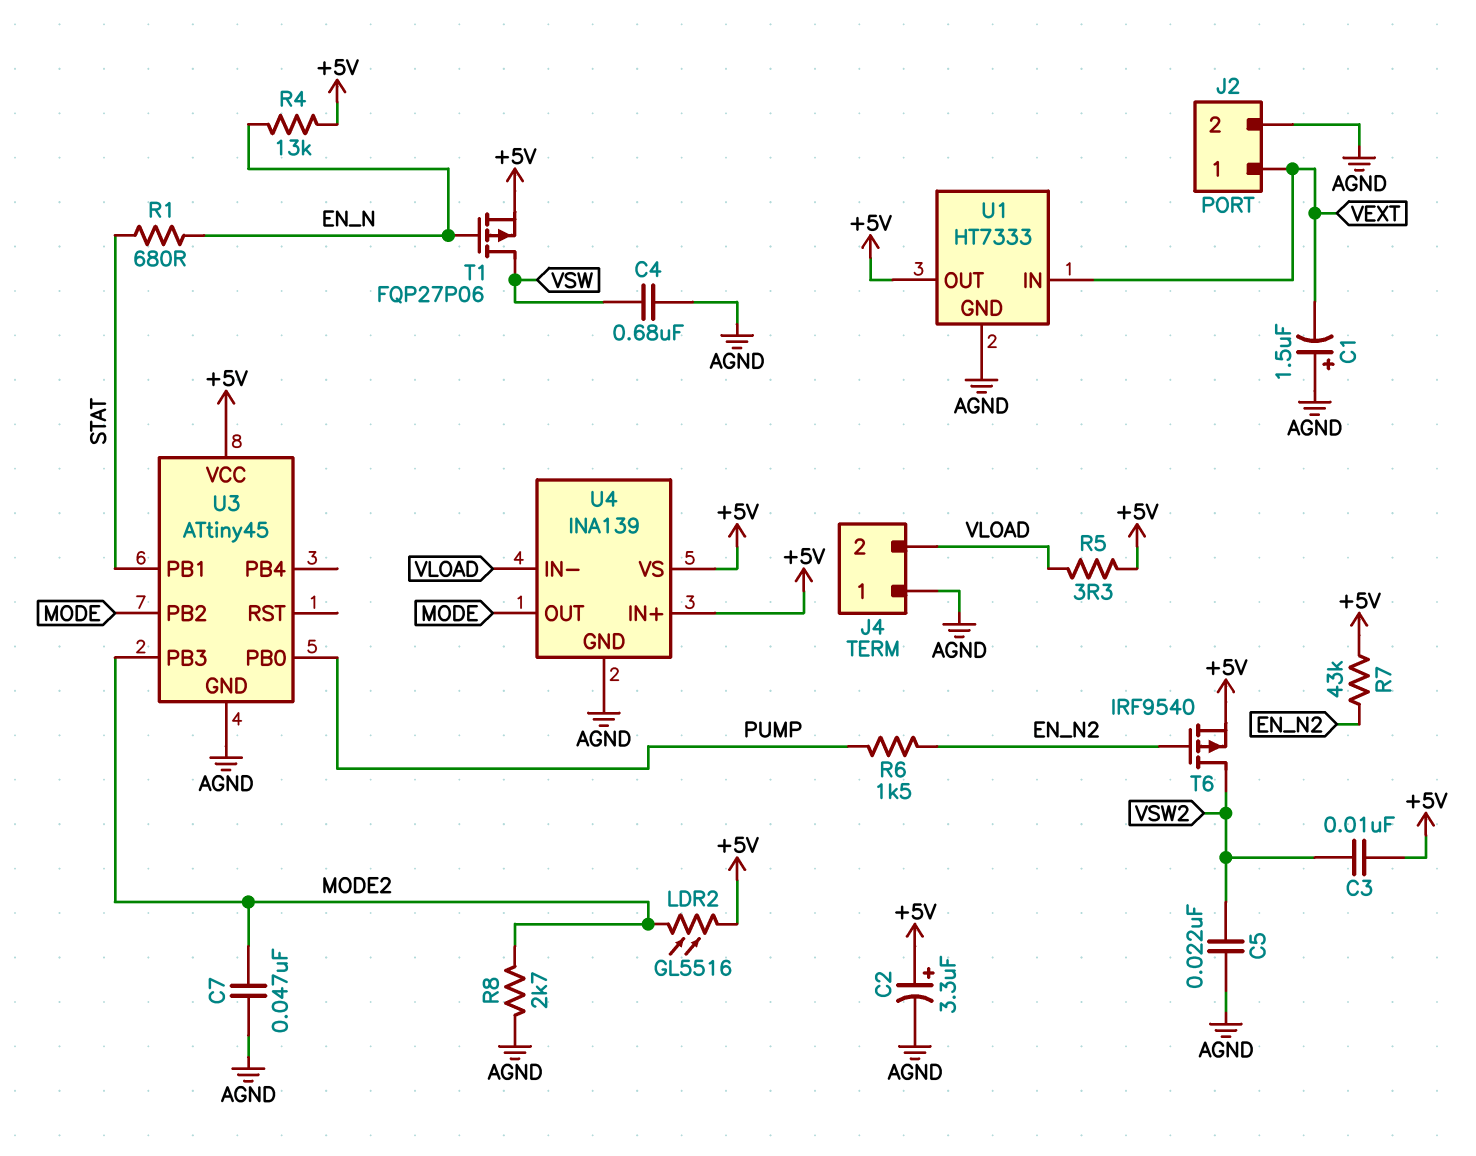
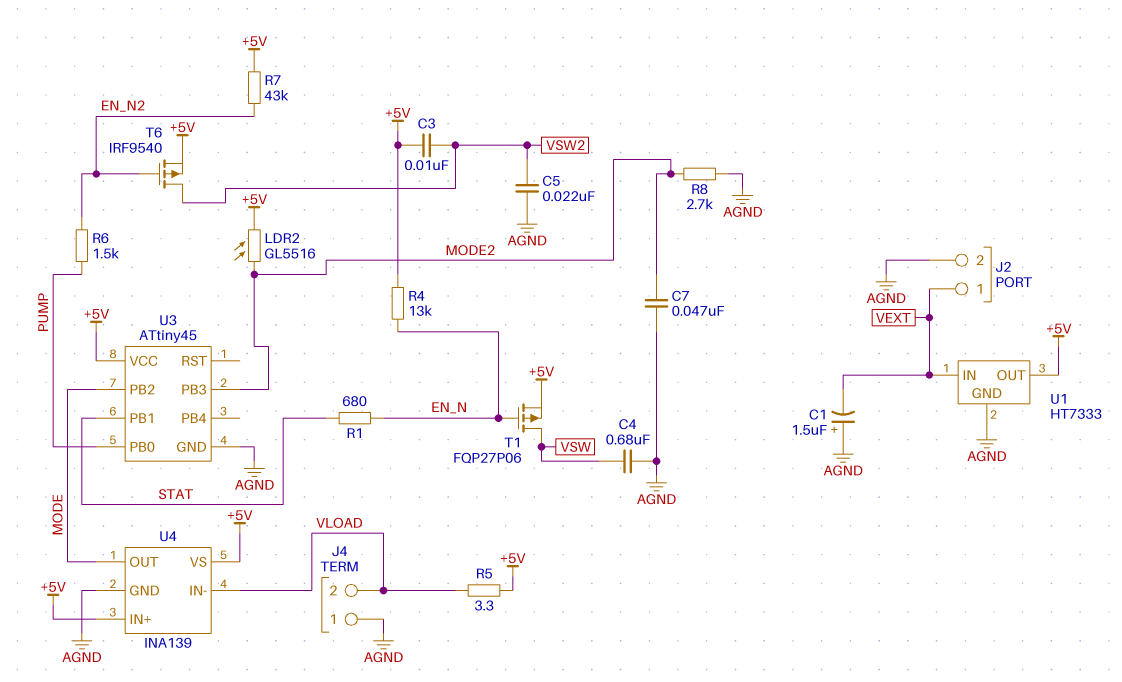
C2: 3.3uF (plus +5V, minus AGND) -> none

